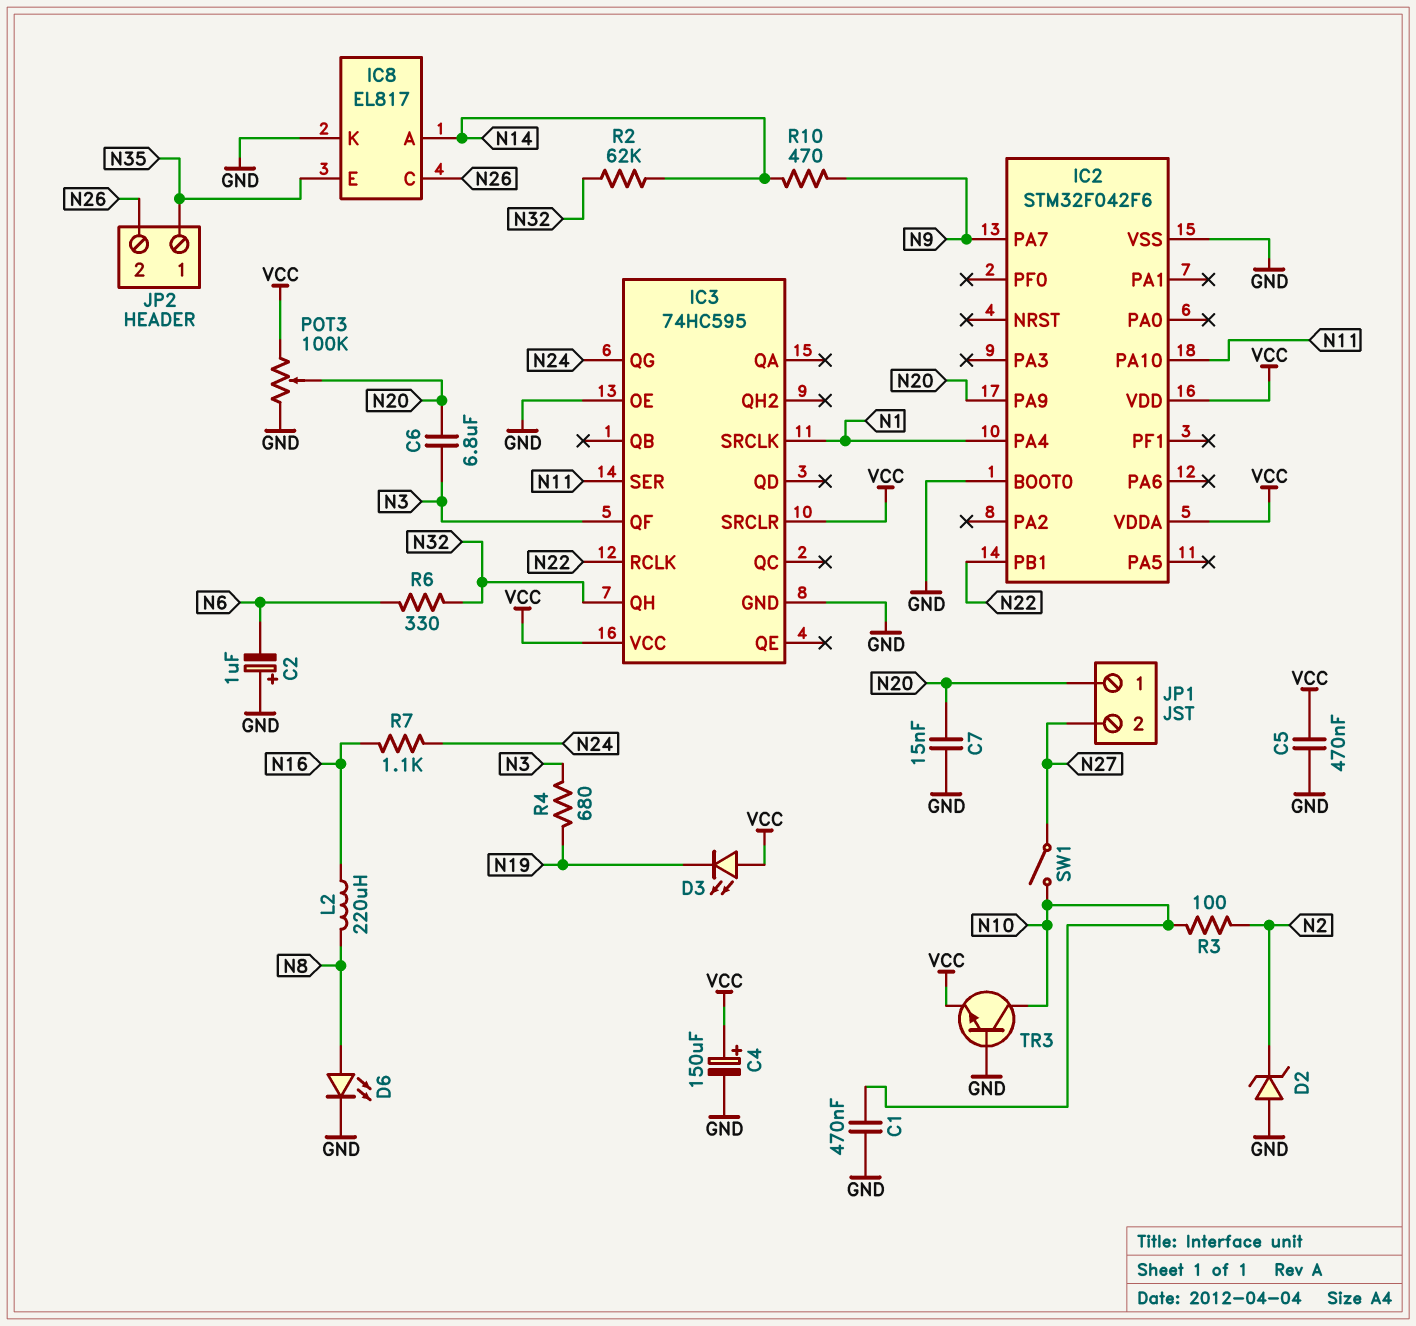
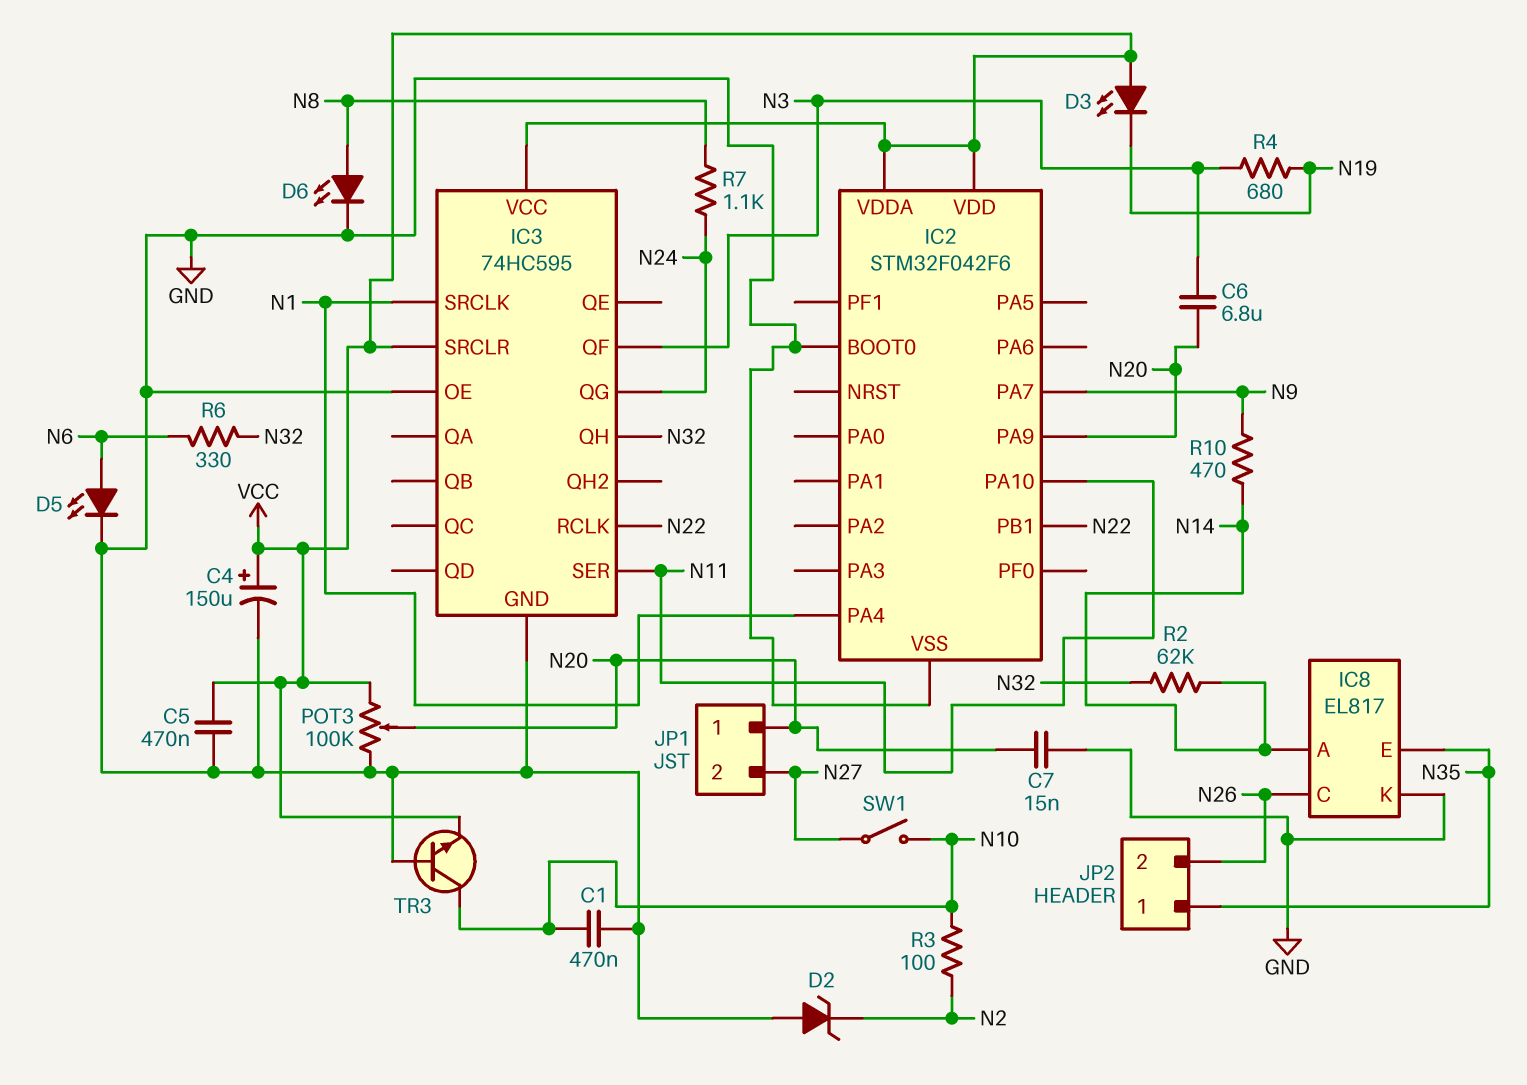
C2: 1uF (plus GND, minus N6) -> none
D5: none -> LED (A N6, K GND)
L2: 220uH (N8, N16) -> none
R7: 1.1k (N16, N24) -> 1.1k (N8, N24)

